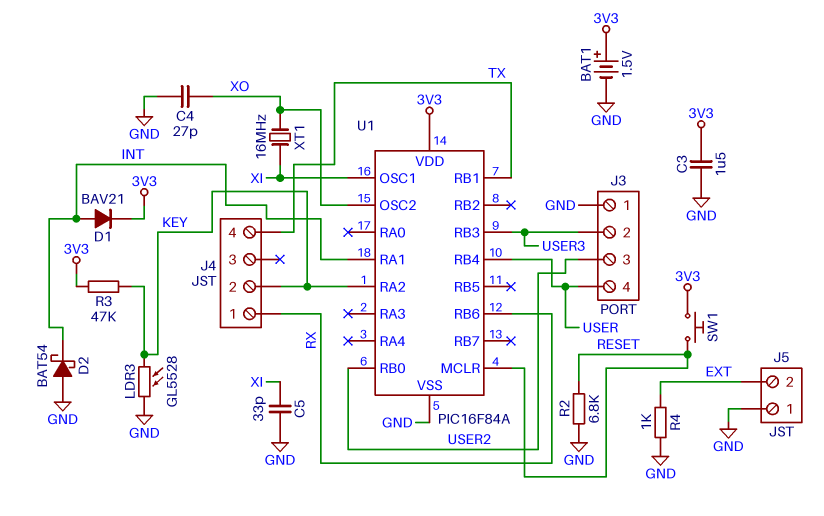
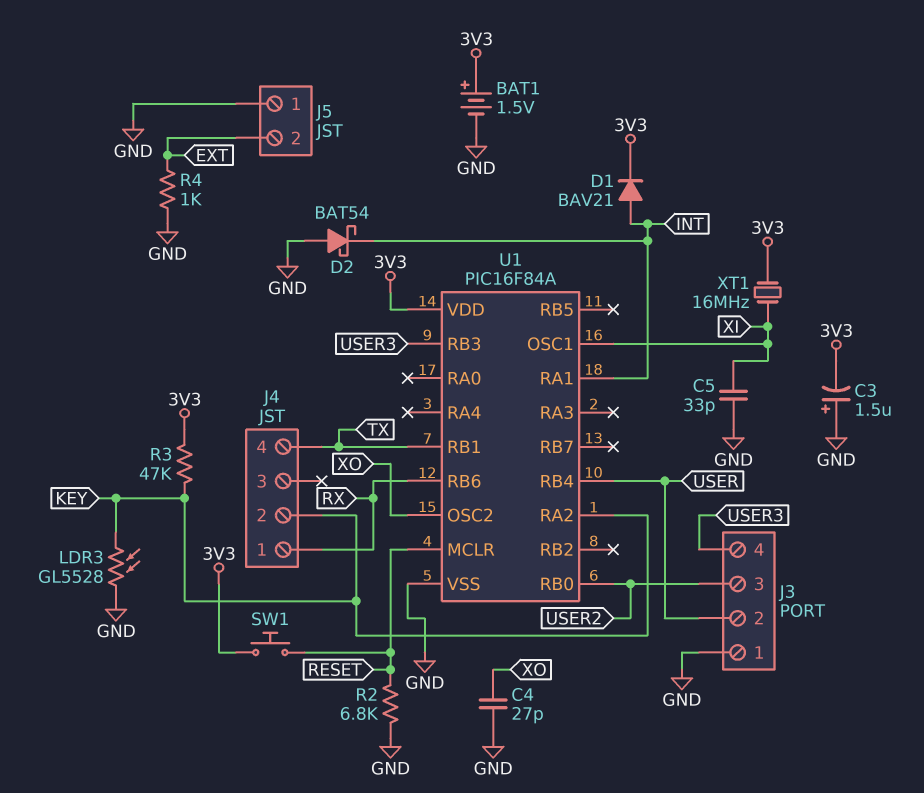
C3: 1.5uF (3V3, GND) -> 1.5uF (plus GND, minus 3V3)
J3 pin 2: USER3 -> USER
J3 pin 4: USER -> USER3
XT1: 16MHz (XI, XO) -> 16MHz (3V3, XI)

